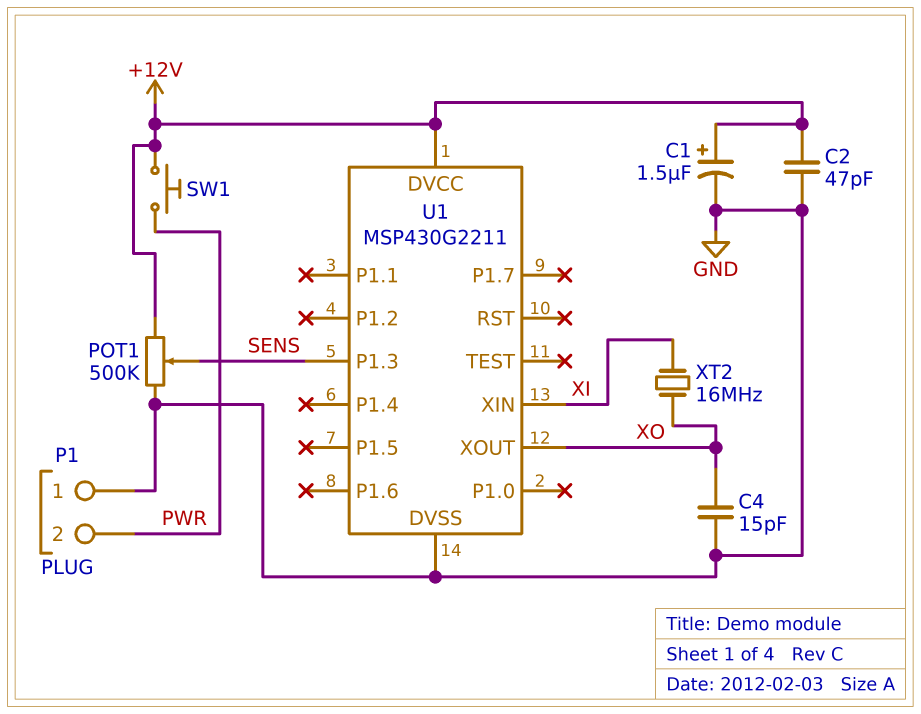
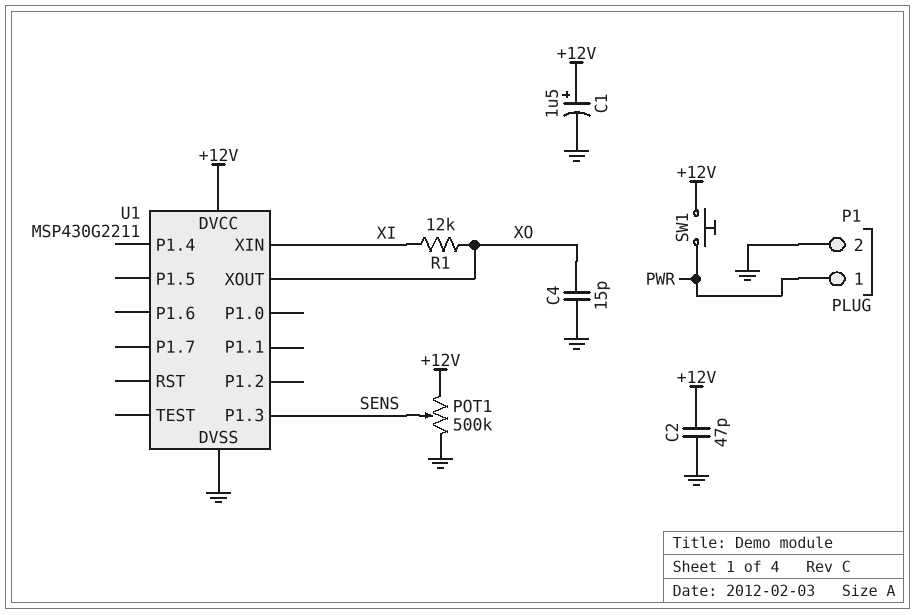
P1 pin 1: GND -> PWR
P1 pin 2: PWR -> GND
R1: none -> 12k (XI, XO)
XT2: 16MHz (XI, XO) -> none

